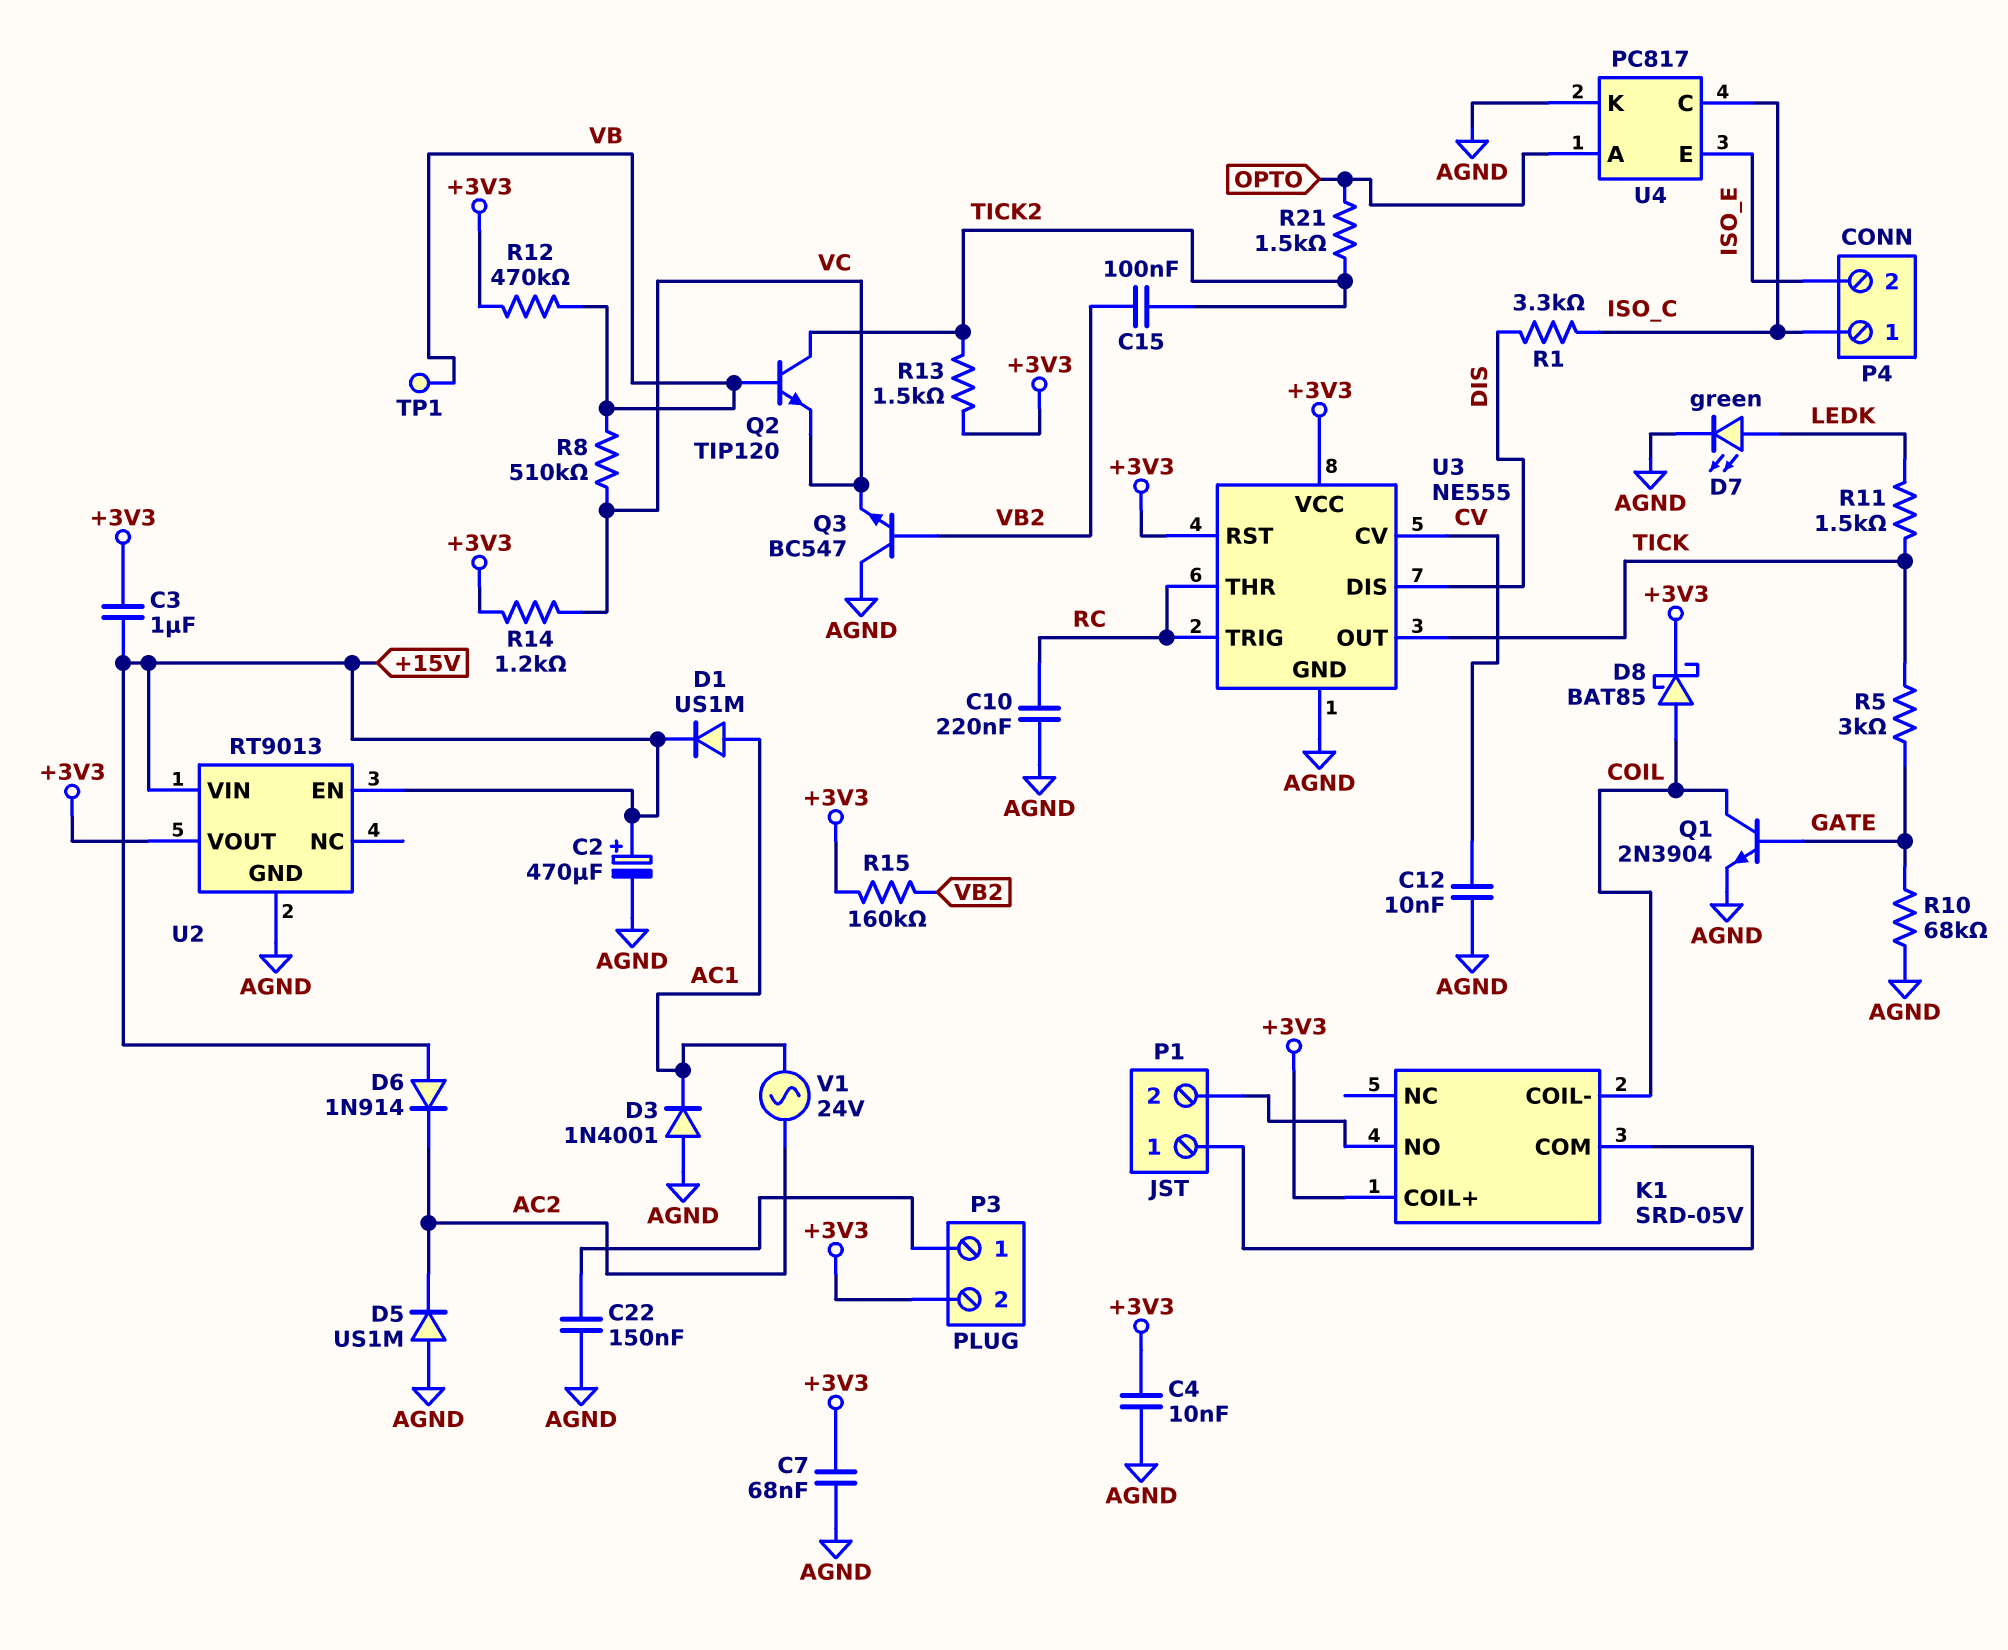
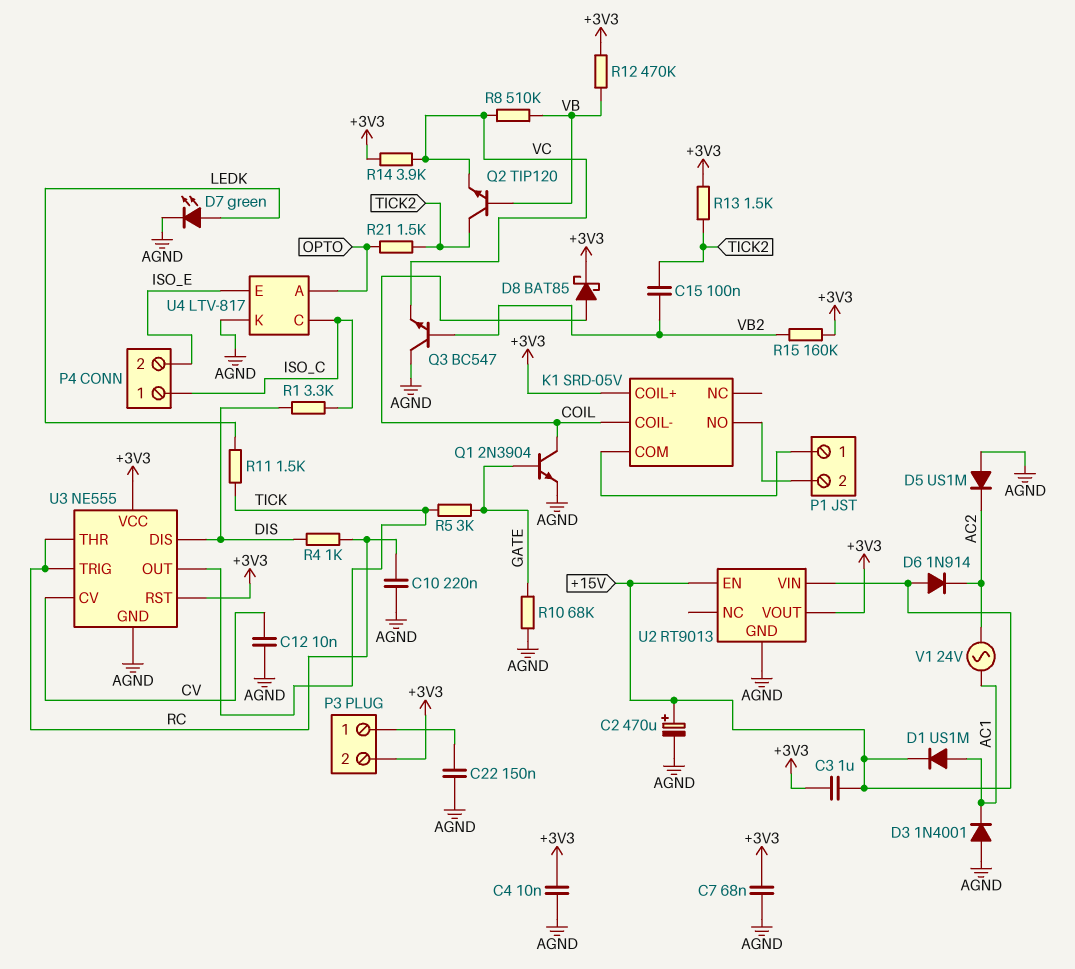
R4: none -> 1k (DIS, RC)
R14: 1.2k (+3V3, VC) -> 3.9k (+3V3, VC)
TP1: test point (VB) -> none
U4: PC817 -> LTV-817

